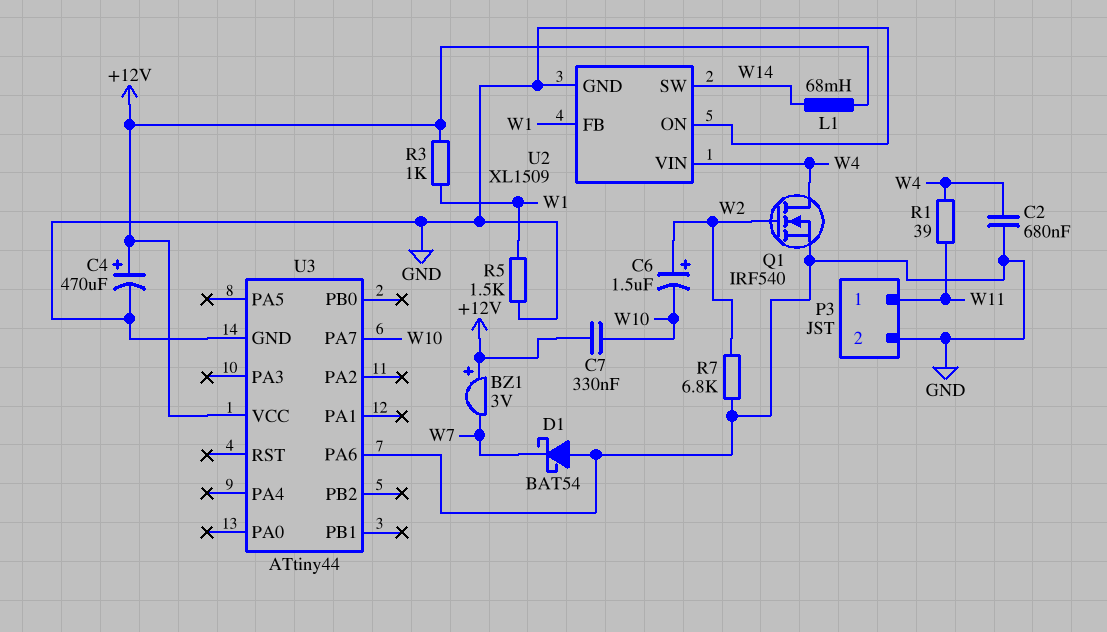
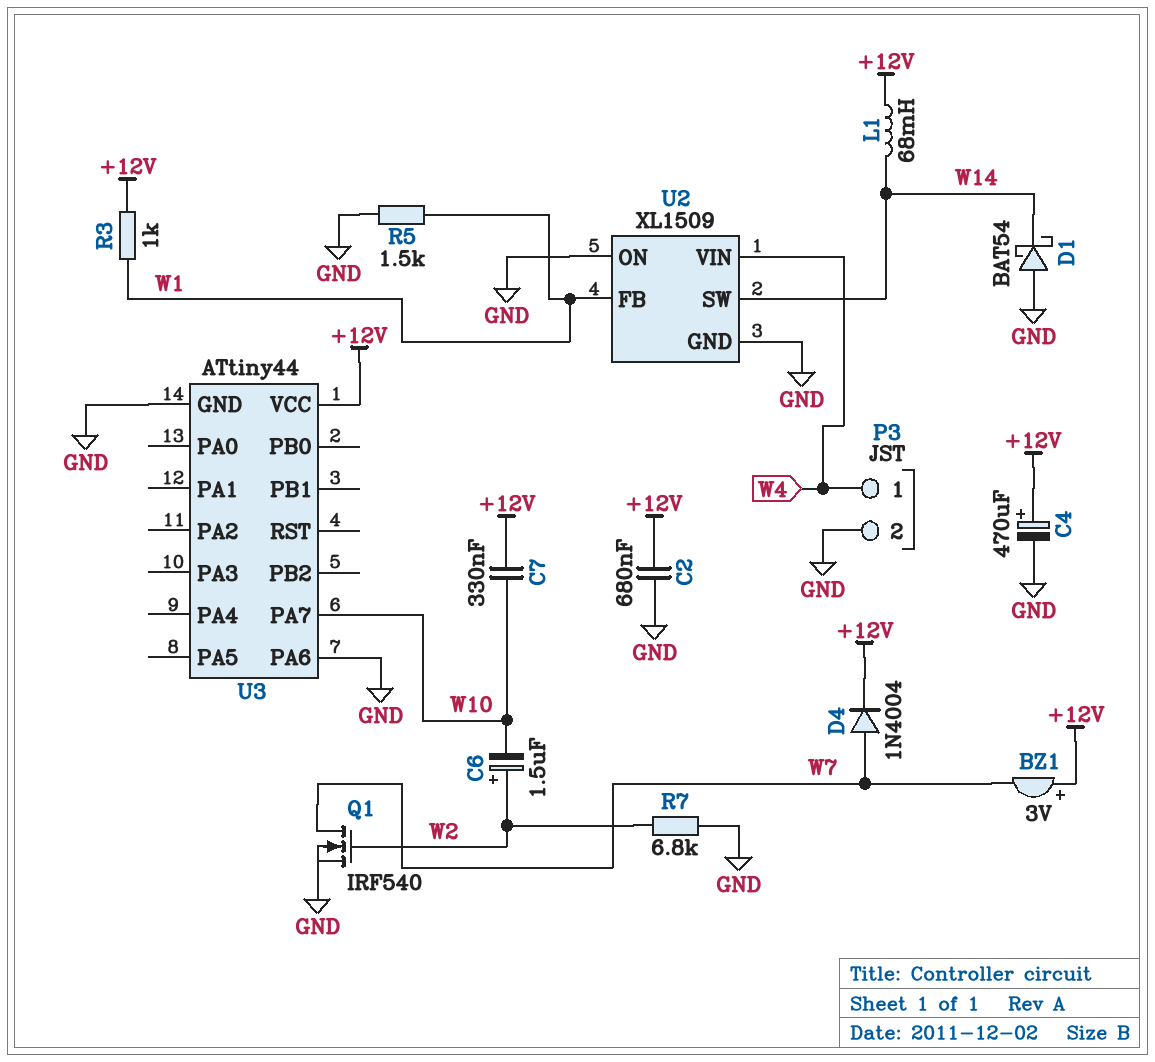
C2: 680nF (GND, W4) -> 680nF (+12V, GND)
D1: schottky BAT54 (A GND, K W7) -> schottky BAT54 (A GND, K W14)
D4: none -> diode 1N4004 (A W7, K +12V)
P3 pin 1: W11 -> W4
Q1: NMOS IRF540 (G W2, D W4, S GND) -> NMOS IRF540 (G W2, D W7, S GND)
R1: 39 (W4, W11) -> none

